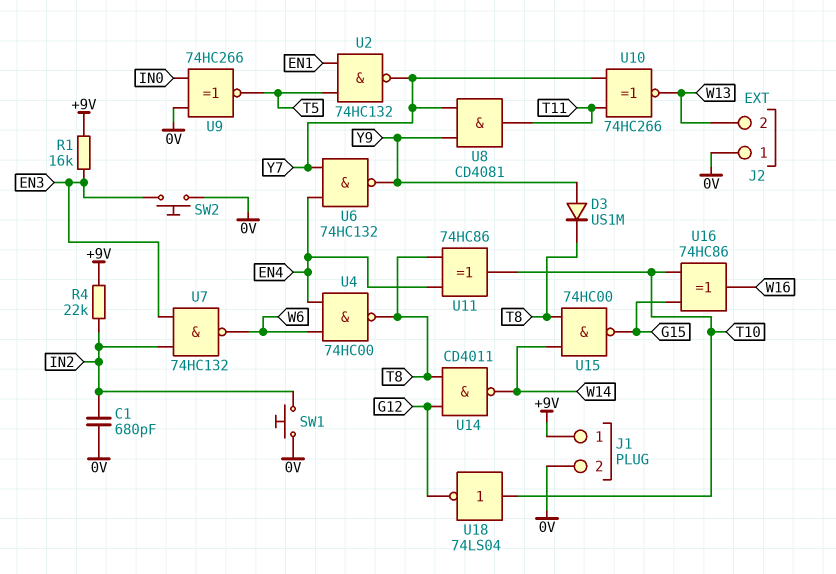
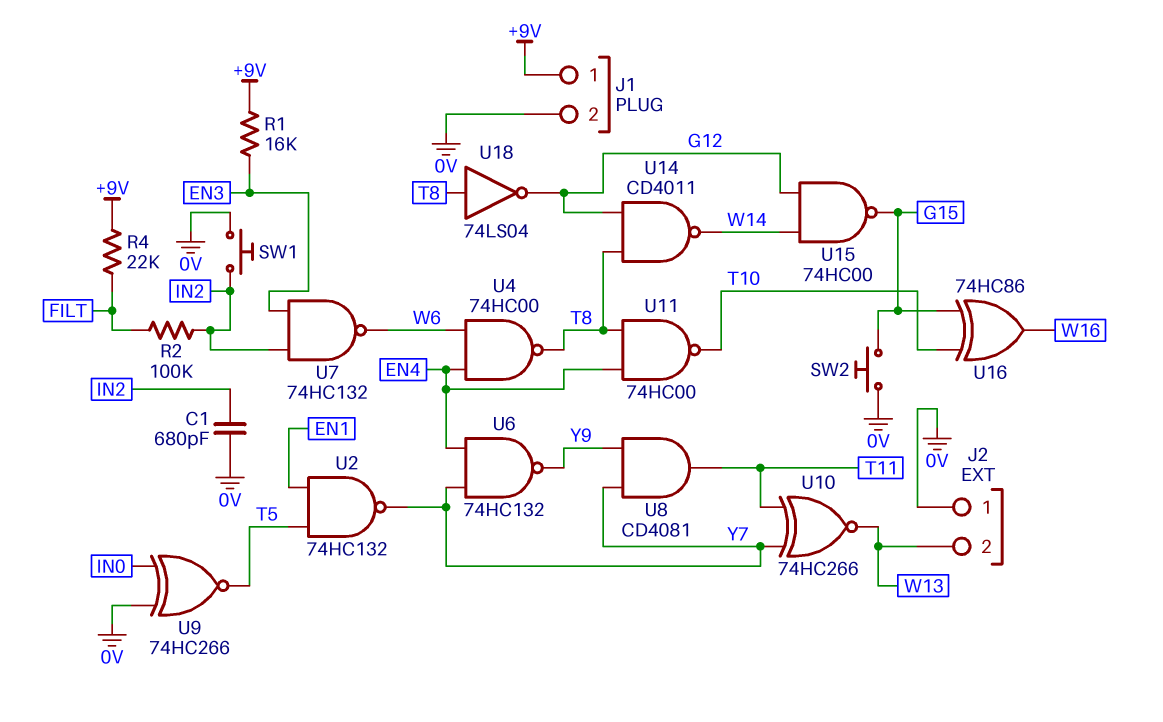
D3: diode US1M (A Y9, K T8) -> none
R2: none -> 100k (FILT, IN2)
R4: 22k (+9V, IN2) -> 22k (+9V, FILT)
SW2: button (0V, EN3) -> button (0V, G15)
U11: XOR 74HC86 (in EN4, in T8, out T10) -> NAND 74HC00 (in EN4, in T8, out T10)
U15: NAND 74HC00 (in T8, in W14, out G15) -> NAND 74HC00 (in G12, in W14, out G15)
U18: NOT 74LS04 (in T10, out G12) -> NOT 74LS04 (in T8, out G12)

